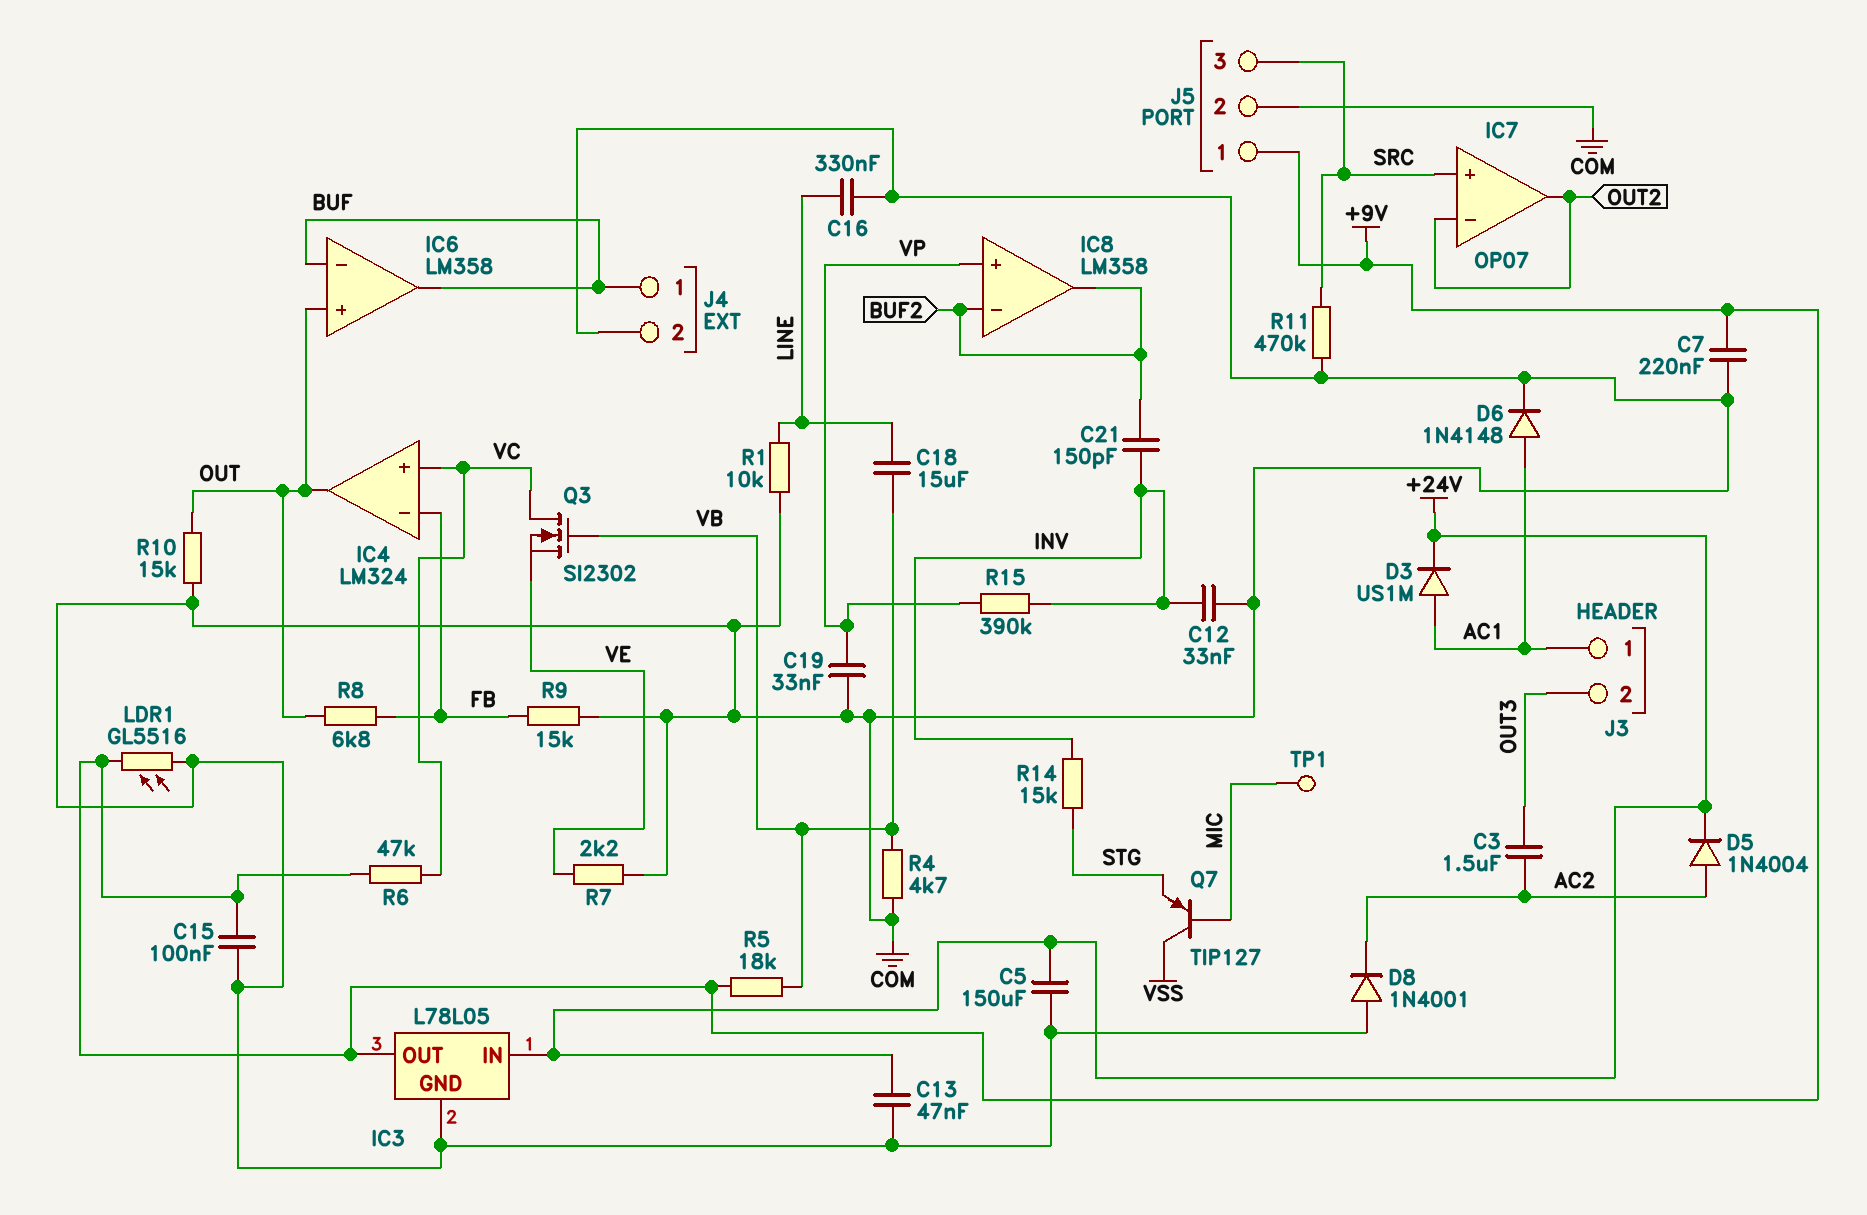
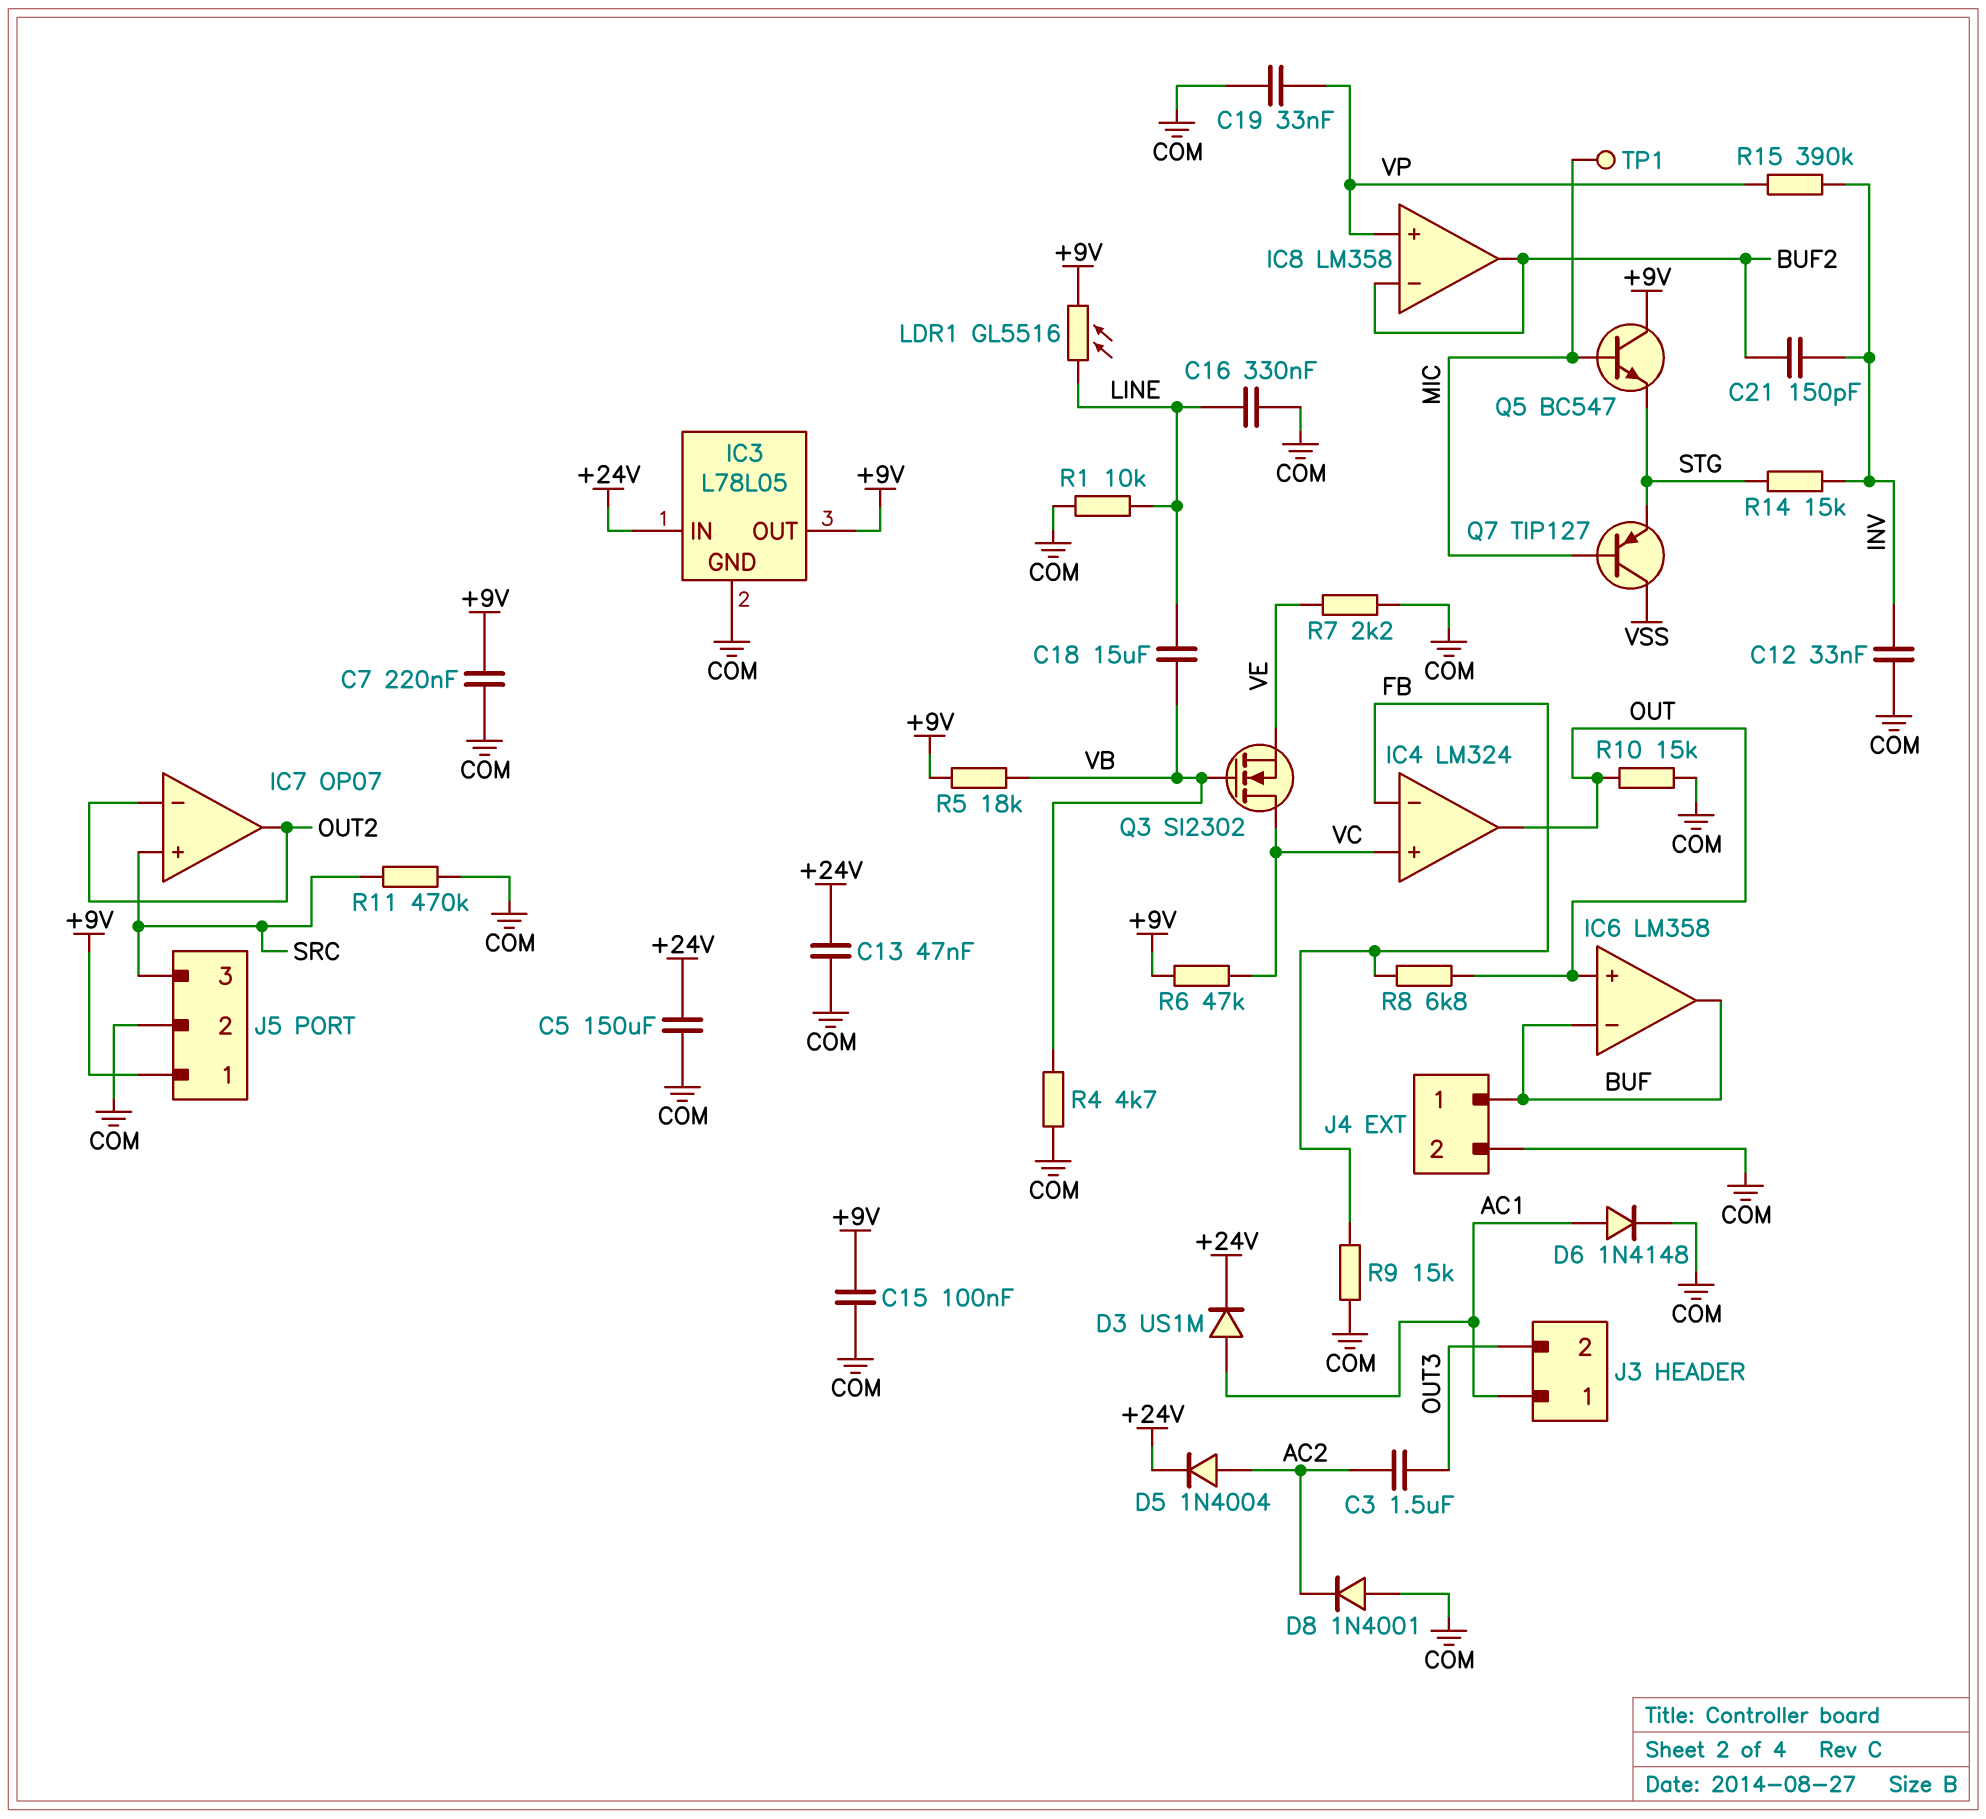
LDR1: GL5516 (+9V, COM) -> GL5516 (+9V, LINE)
Q5: none -> NPN BC547 (B MIC, C +9V, E STG)

